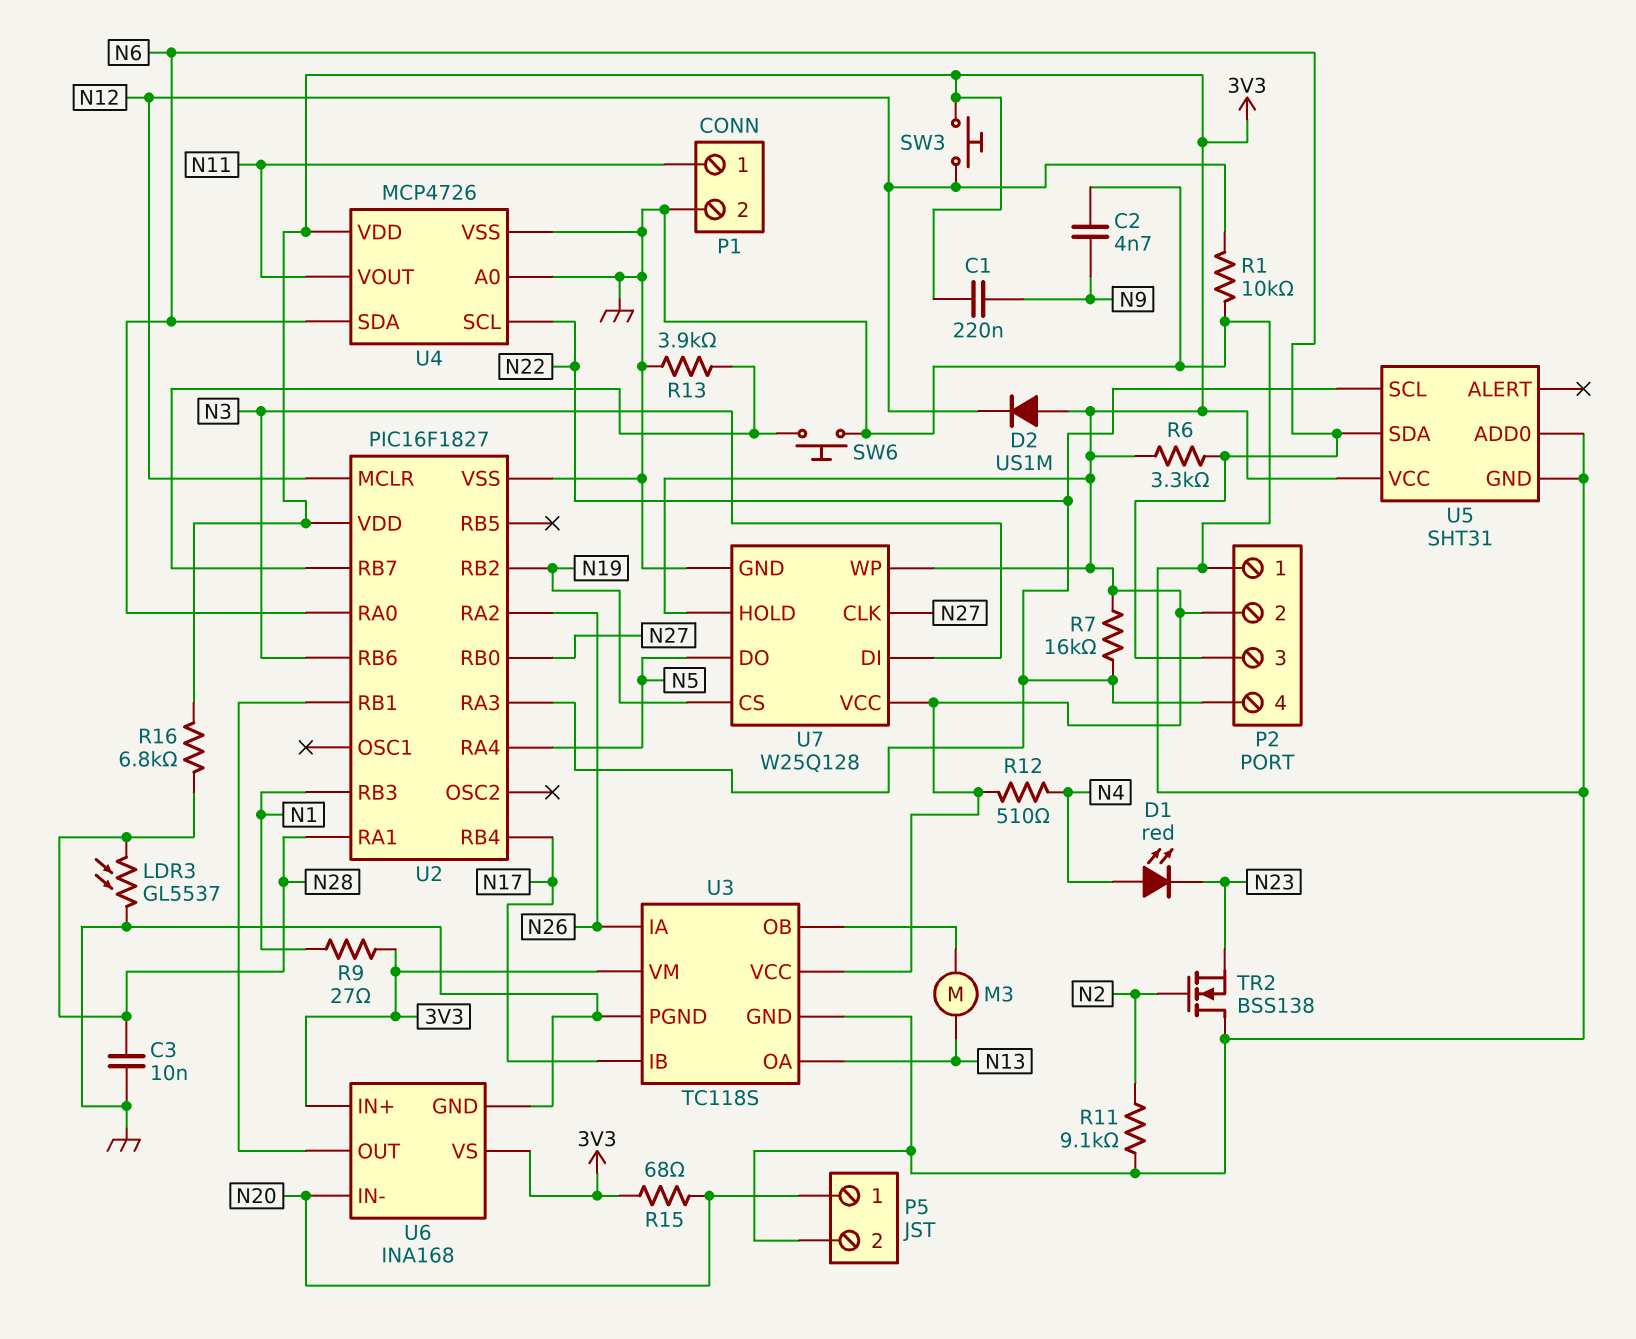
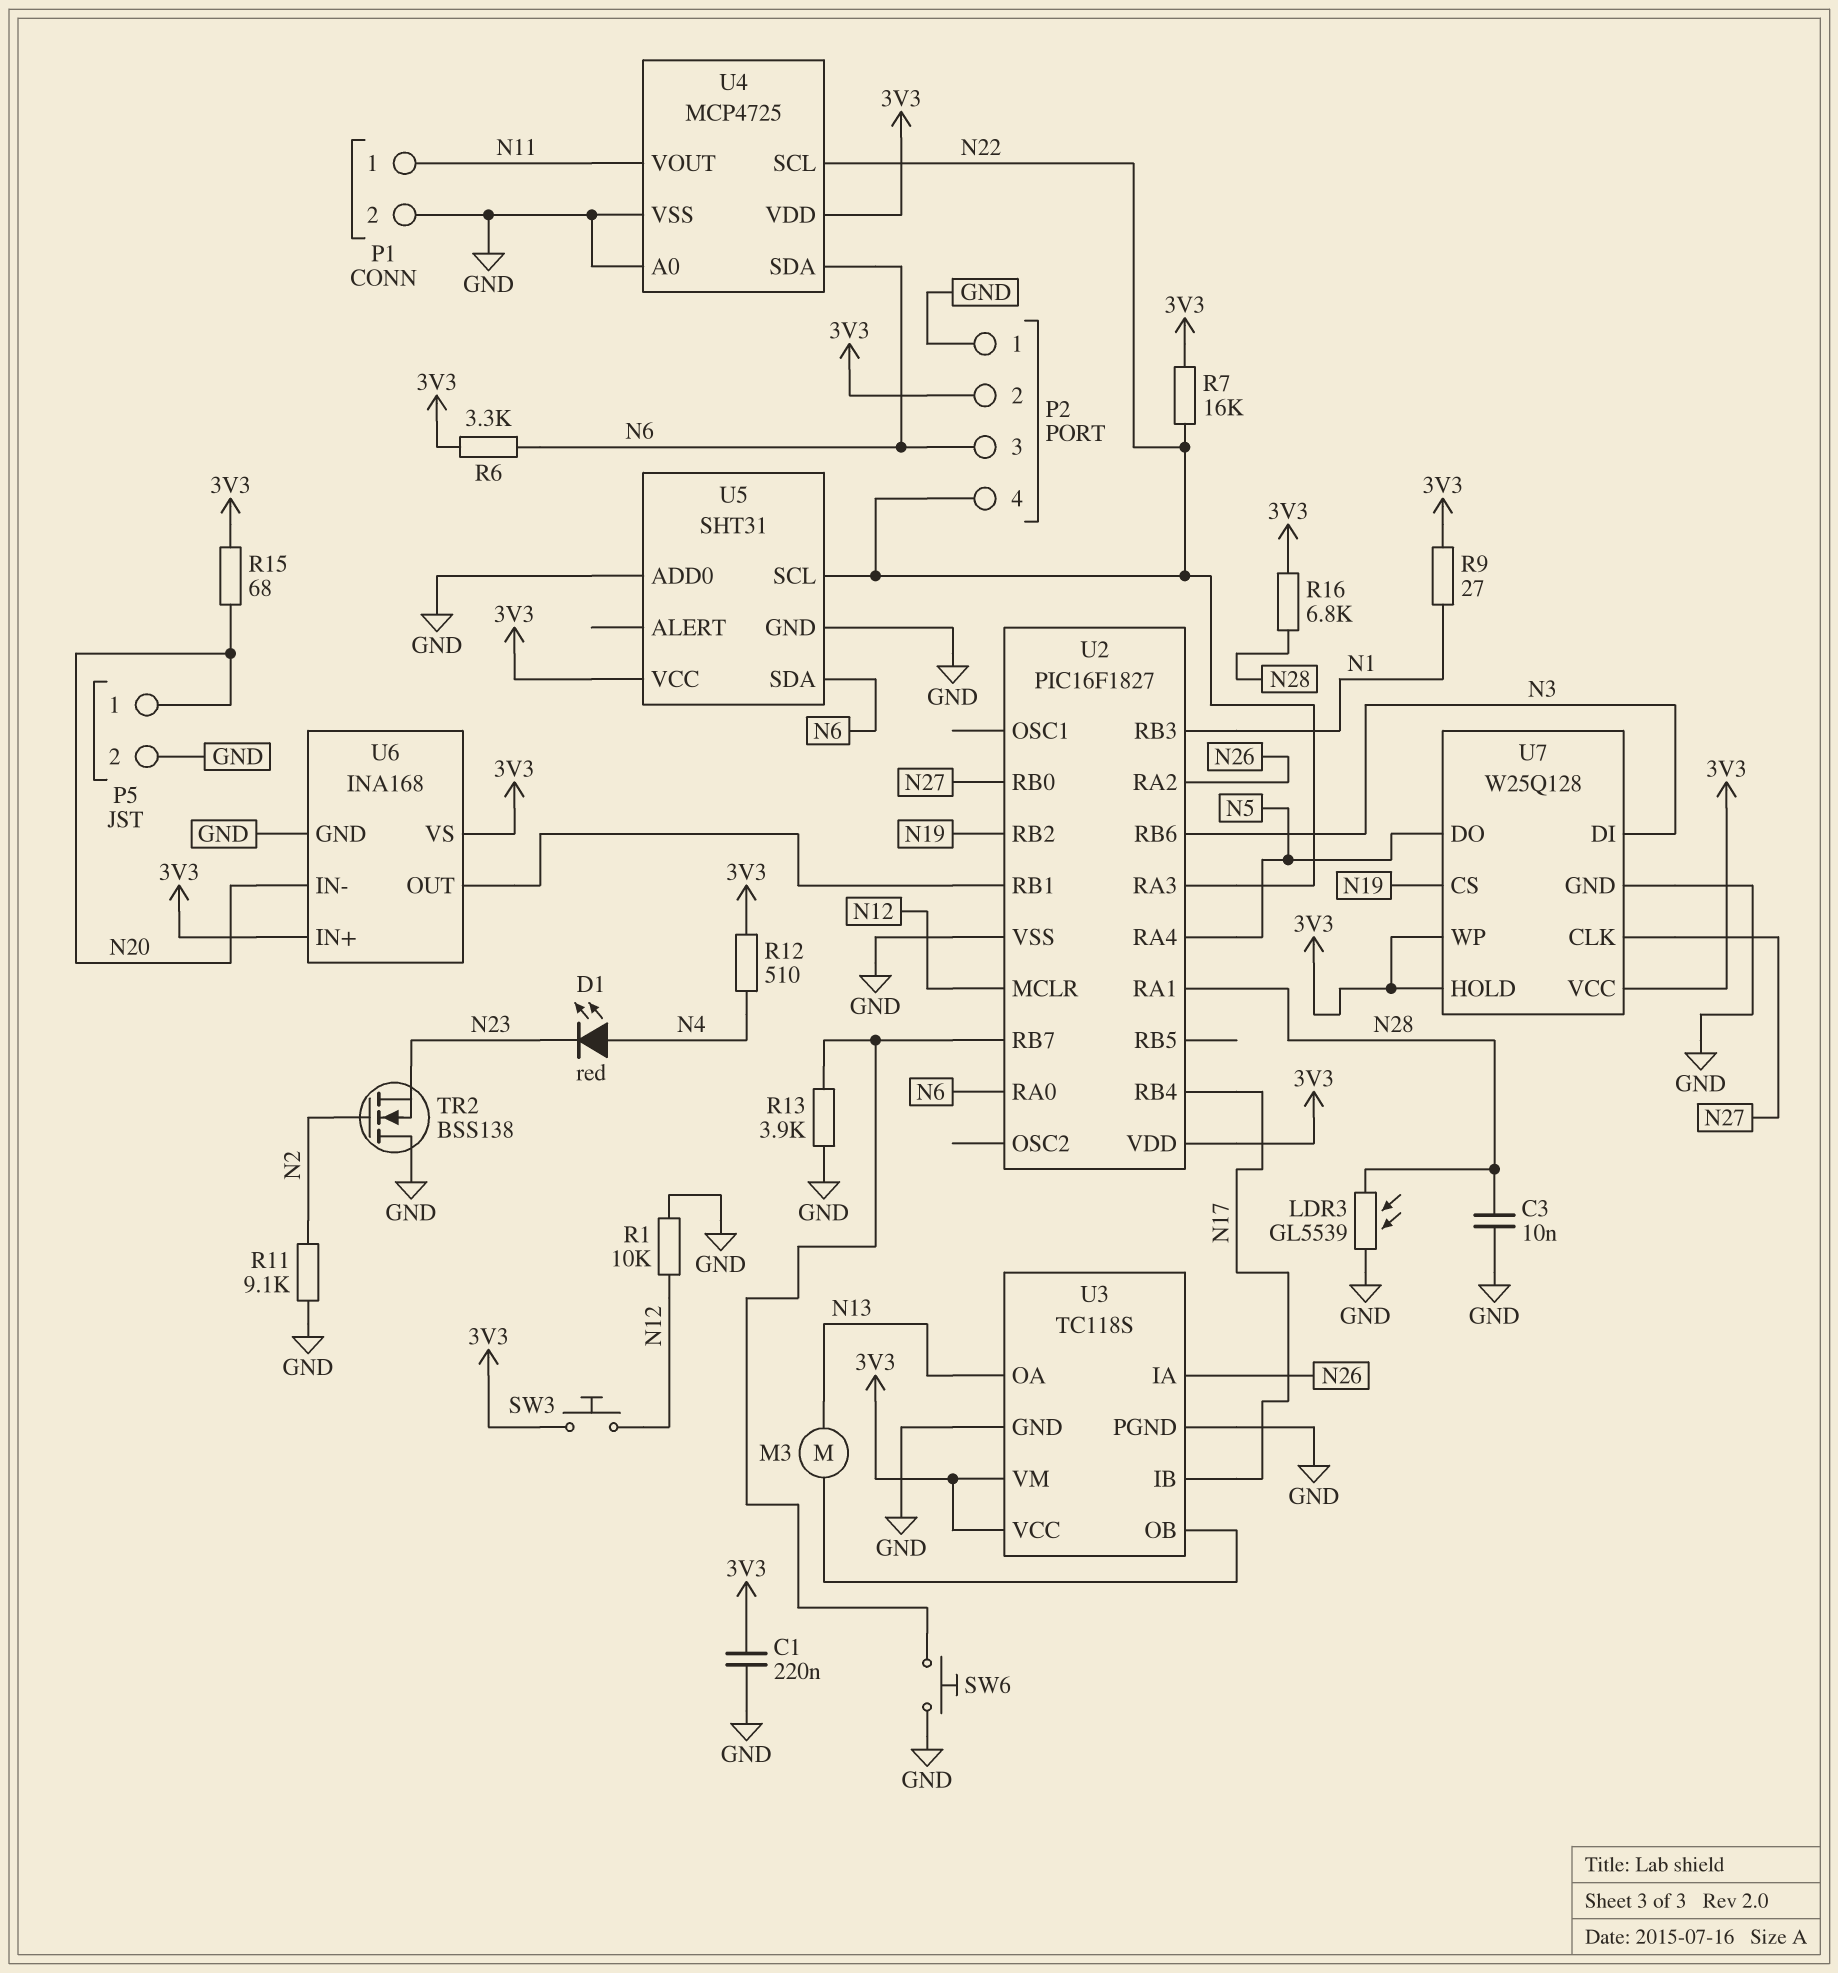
C1: 220nF (3V3, N9) -> 220nF (3V3, GND)
C2: 4.7nF (GND, N9) -> none
D2: diode US1M (A 3V3, K N12) -> none
LDR3: GL5537 (GND, N28) -> GL5539 (GND, N28)
U4: MCP4726 -> MCP4725

